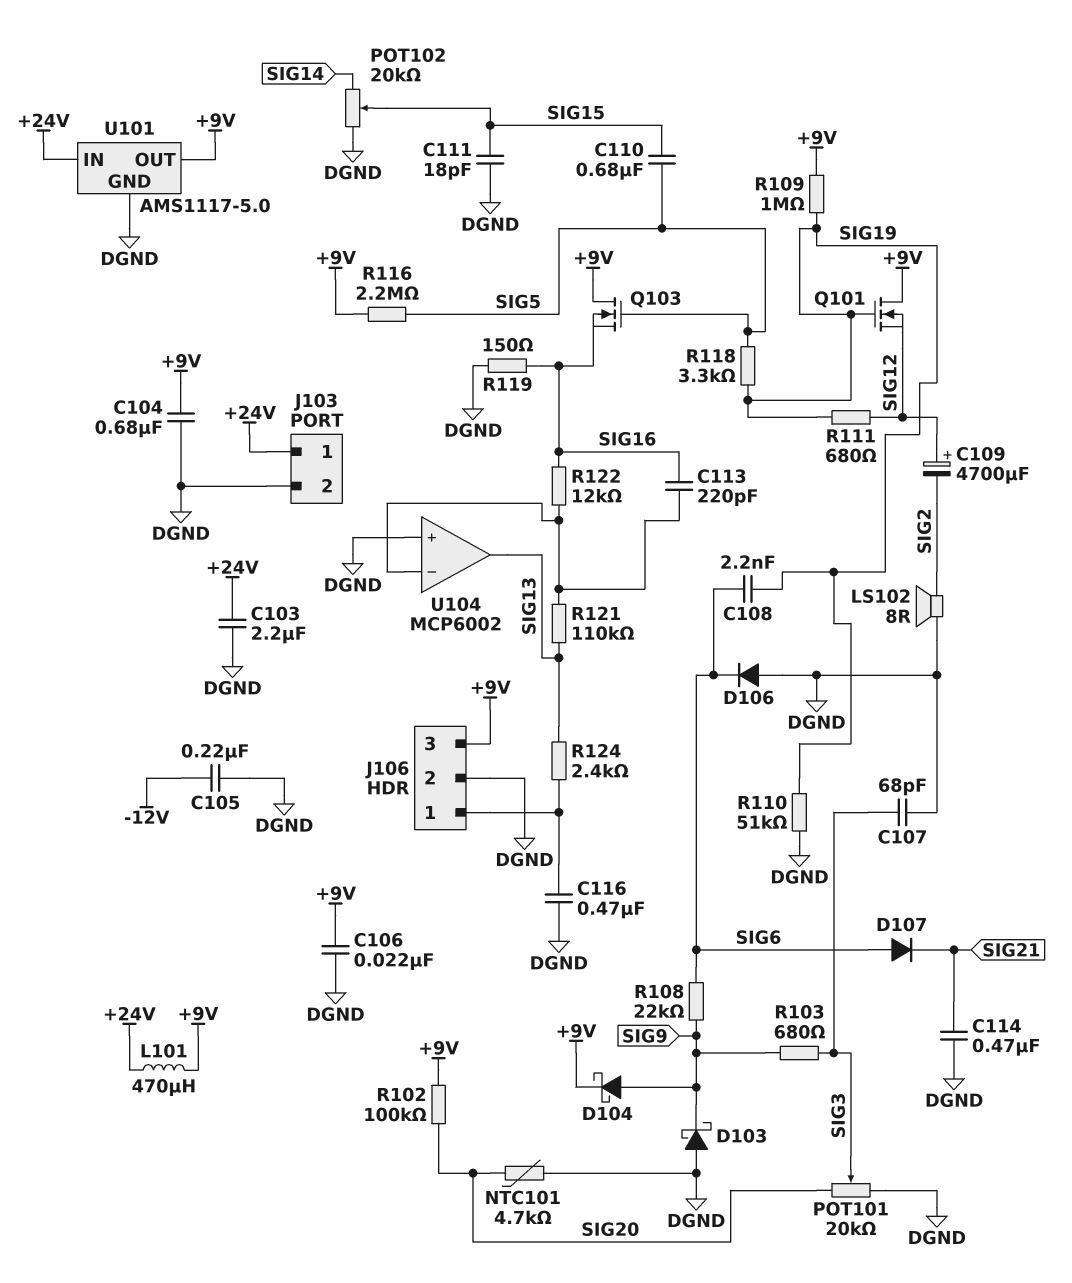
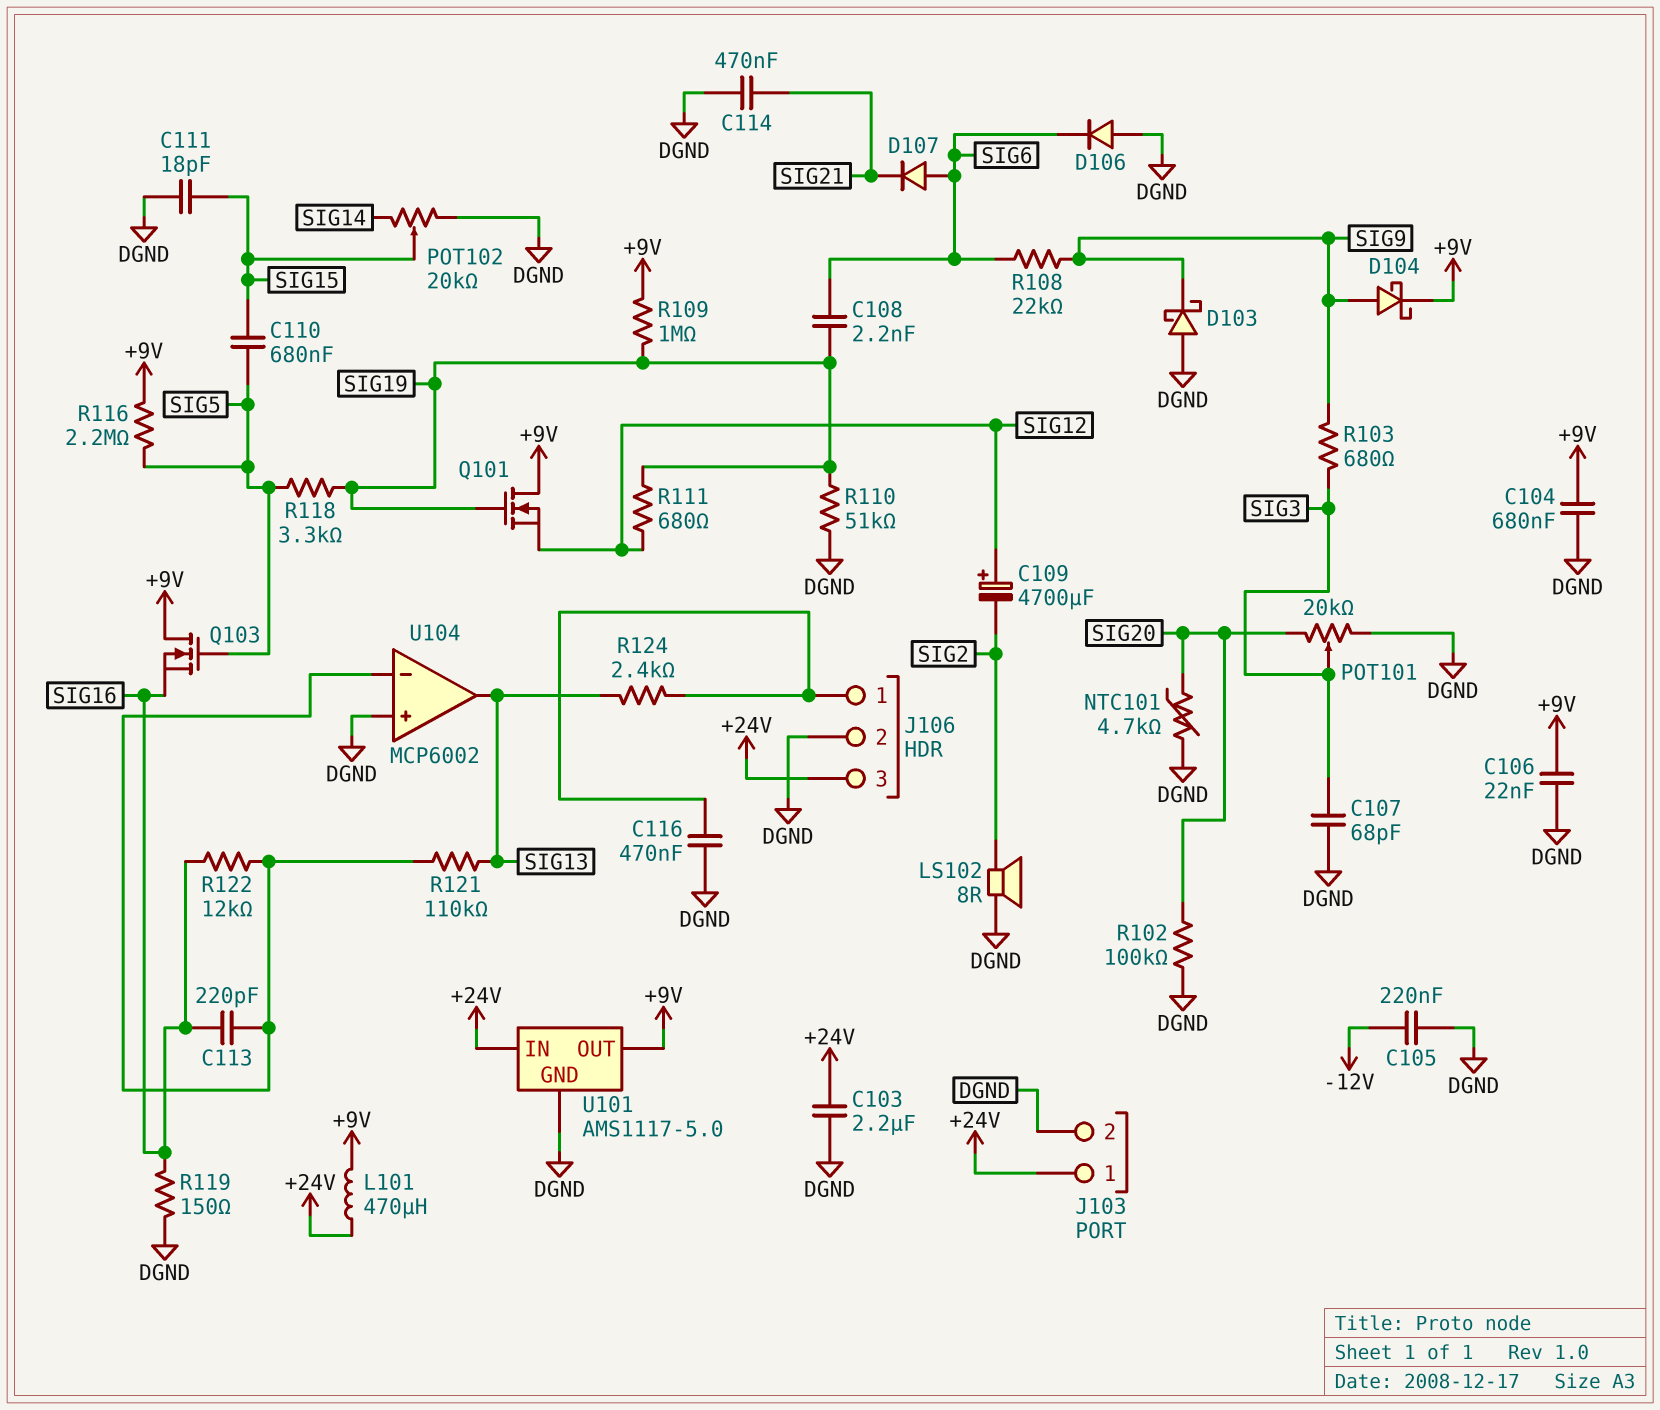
J106 pin 3: +9V -> +24V
R102: 100k (+9V, SIG20) -> 100k (DGND, SIG20)

